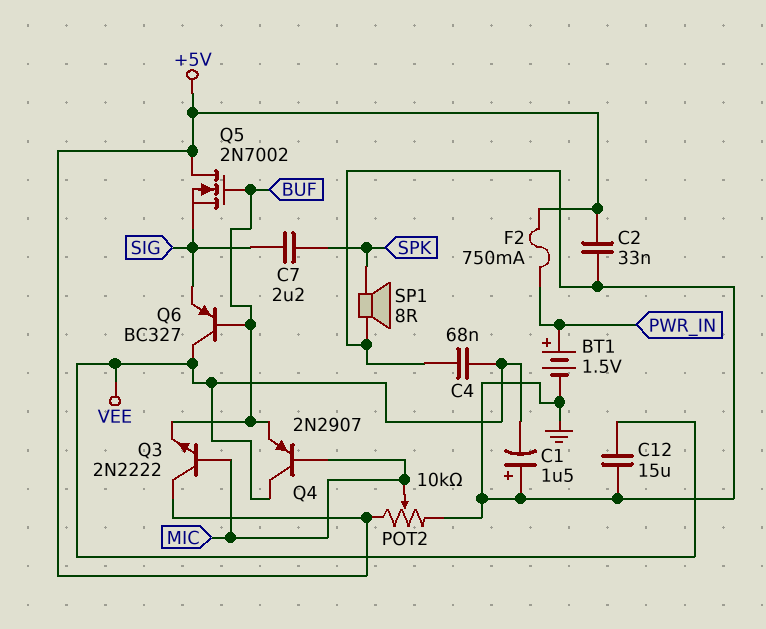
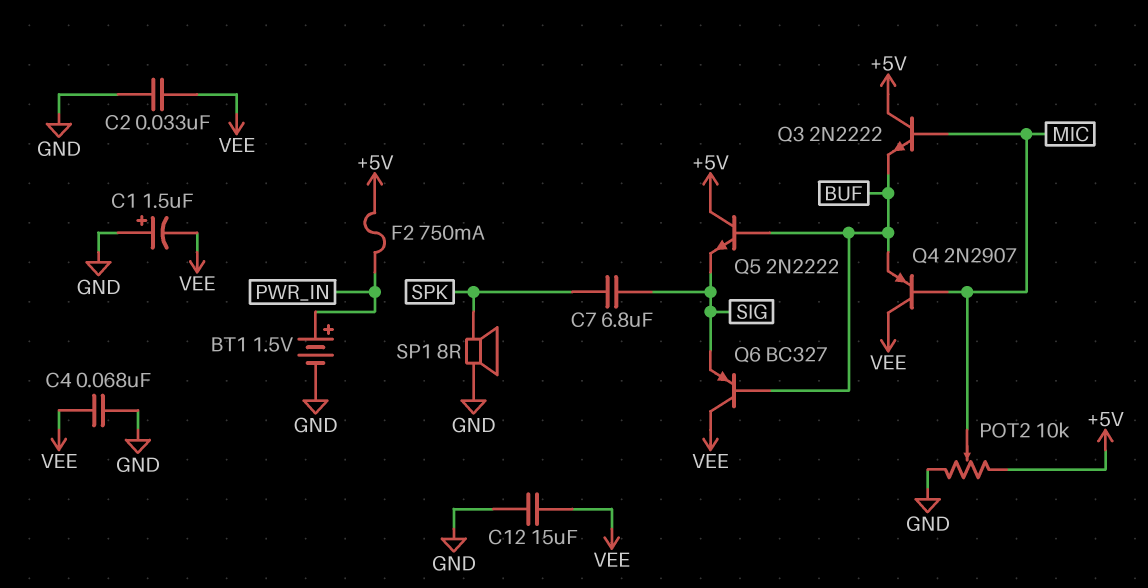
C2: 33nF (+5V, GND) -> 33nF (GND, VEE)
C7: 2.2uF (SIG, SPK) -> 6.8uF (SIG, SPK)
Q5: NMOS 2N7002 (G BUF, D +5V, S SIG) -> NPN 2N2222 (B BUF, C +5V, E SIG)

